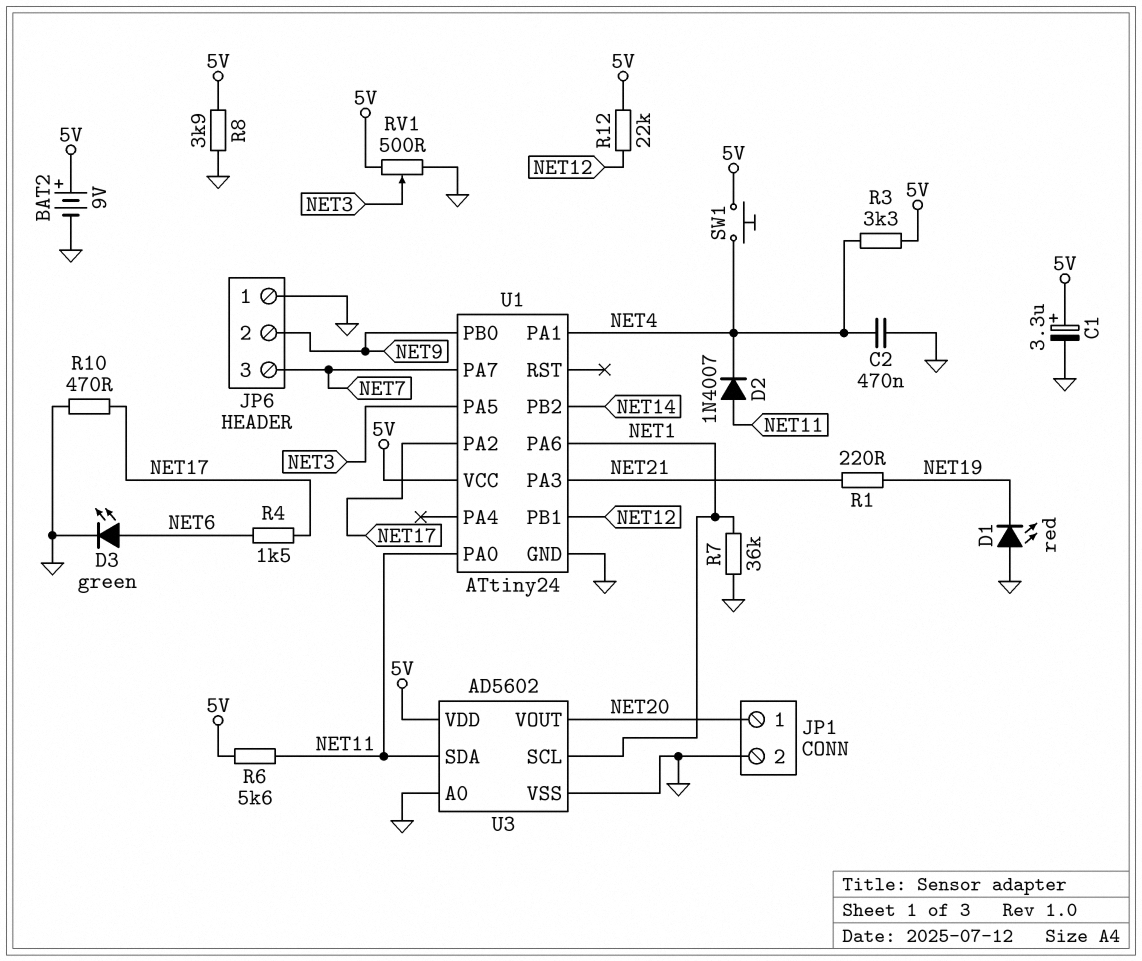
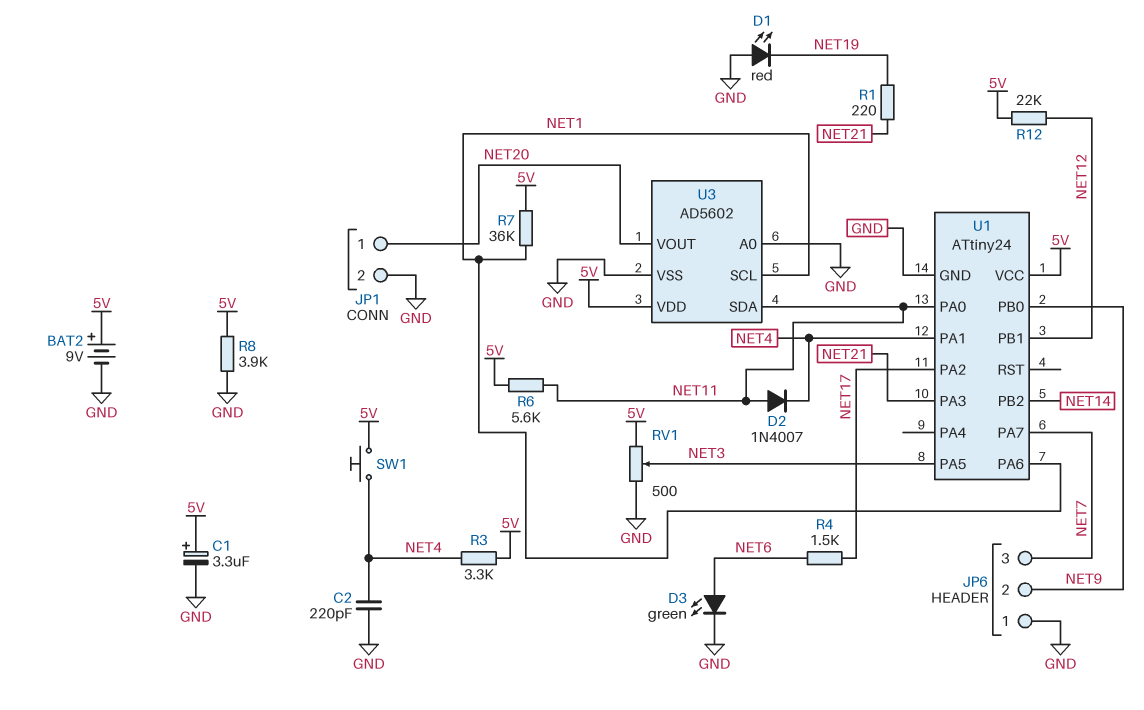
C2: 470nF (GND, NET4) -> 220pF (GND, NET4)
R7: 36k (GND, NET1) -> 36k (5V, NET1)
R10: 470 (GND, NET17) -> none

